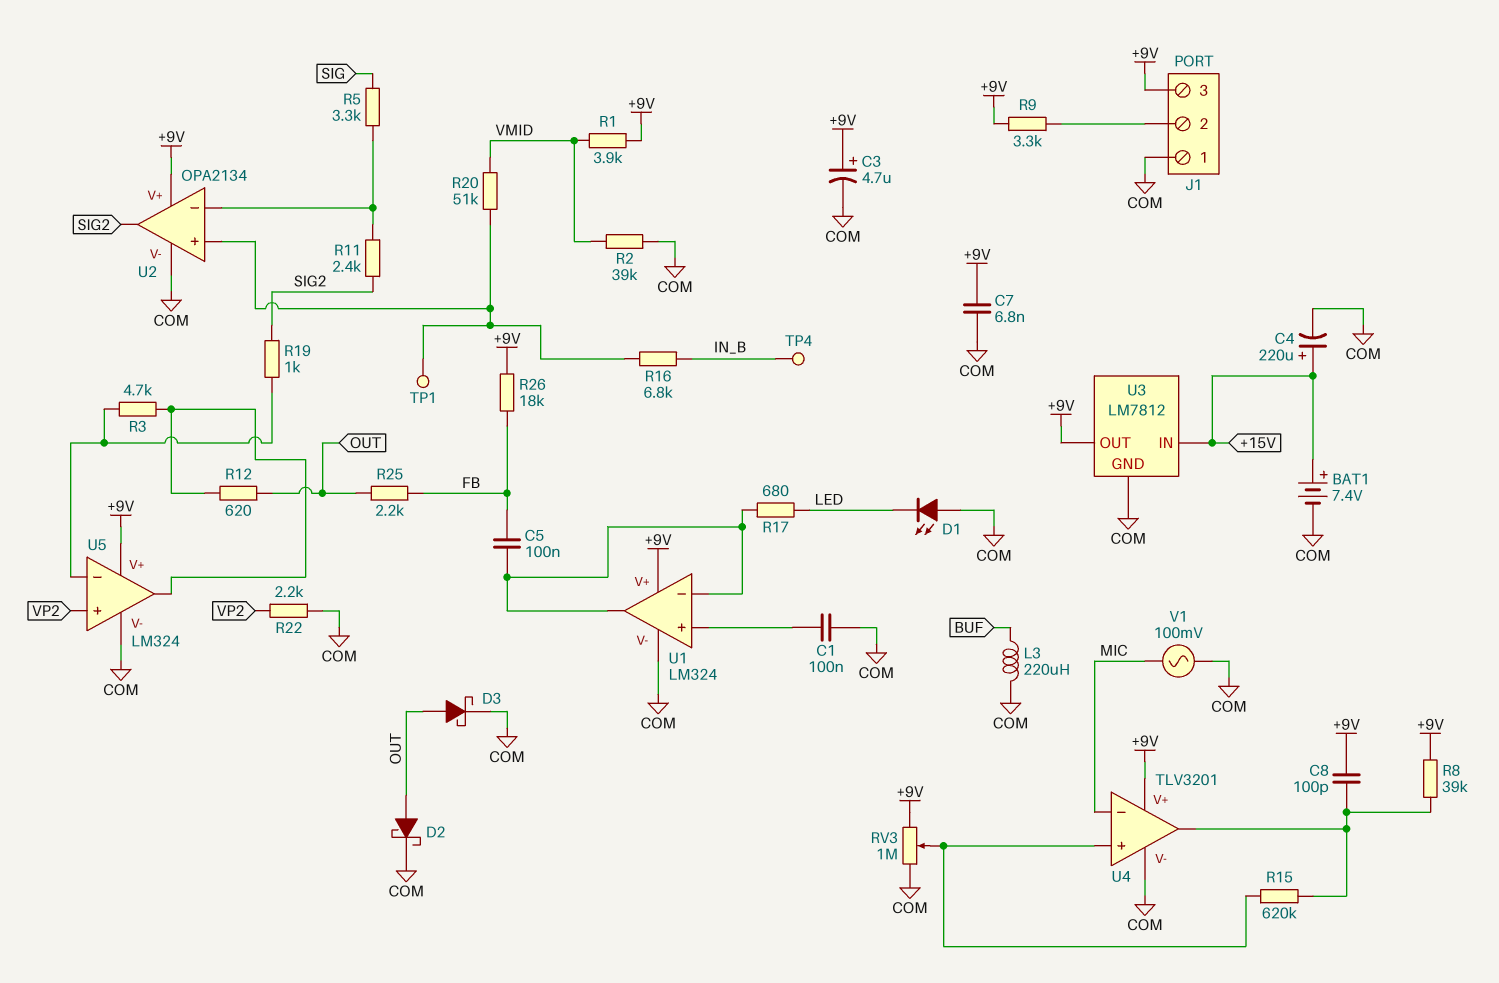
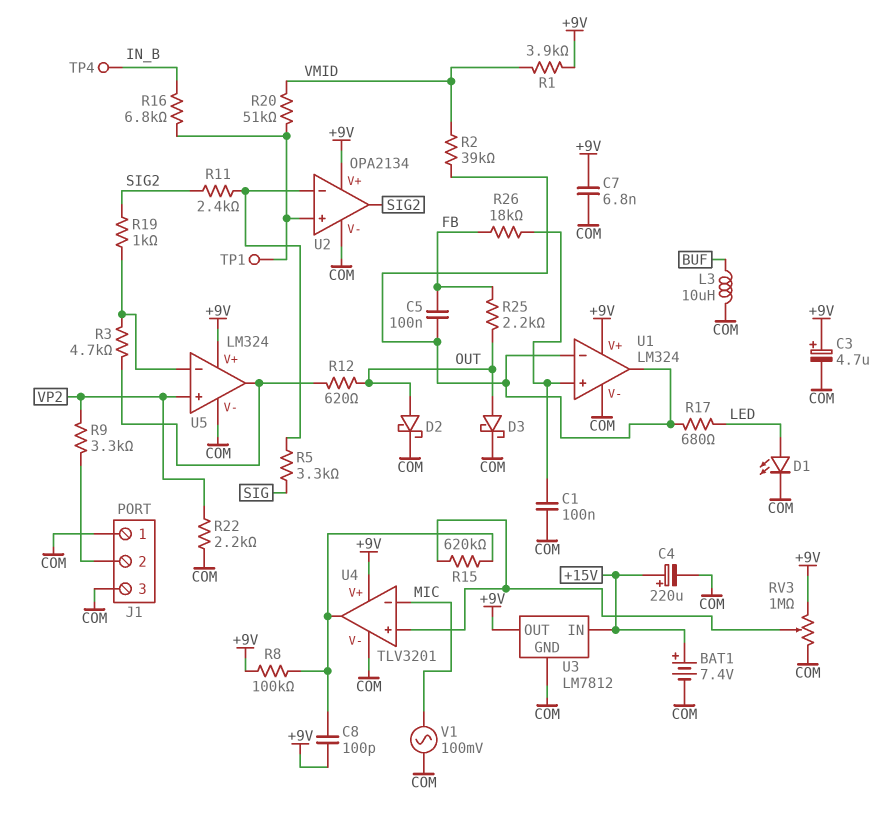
D1: LED (A COM, K LED) -> LED (A LED, K COM)
J1 pin 3: +9V -> COM
L3: 220uH (BUF, COM) -> 10uH (BUF, COM)
R2: 39k (COM, VMID) -> 39k (U1/in-, VMID)
R8: 39k (+9V, U4/out) -> 100k (+9V, U4/out)
R9: 3.3k (+9V, J1/2) -> 3.3k (J1/2, VP2)
R26: 18k (+9V, FB) -> 18k (FB, U1/in+)

